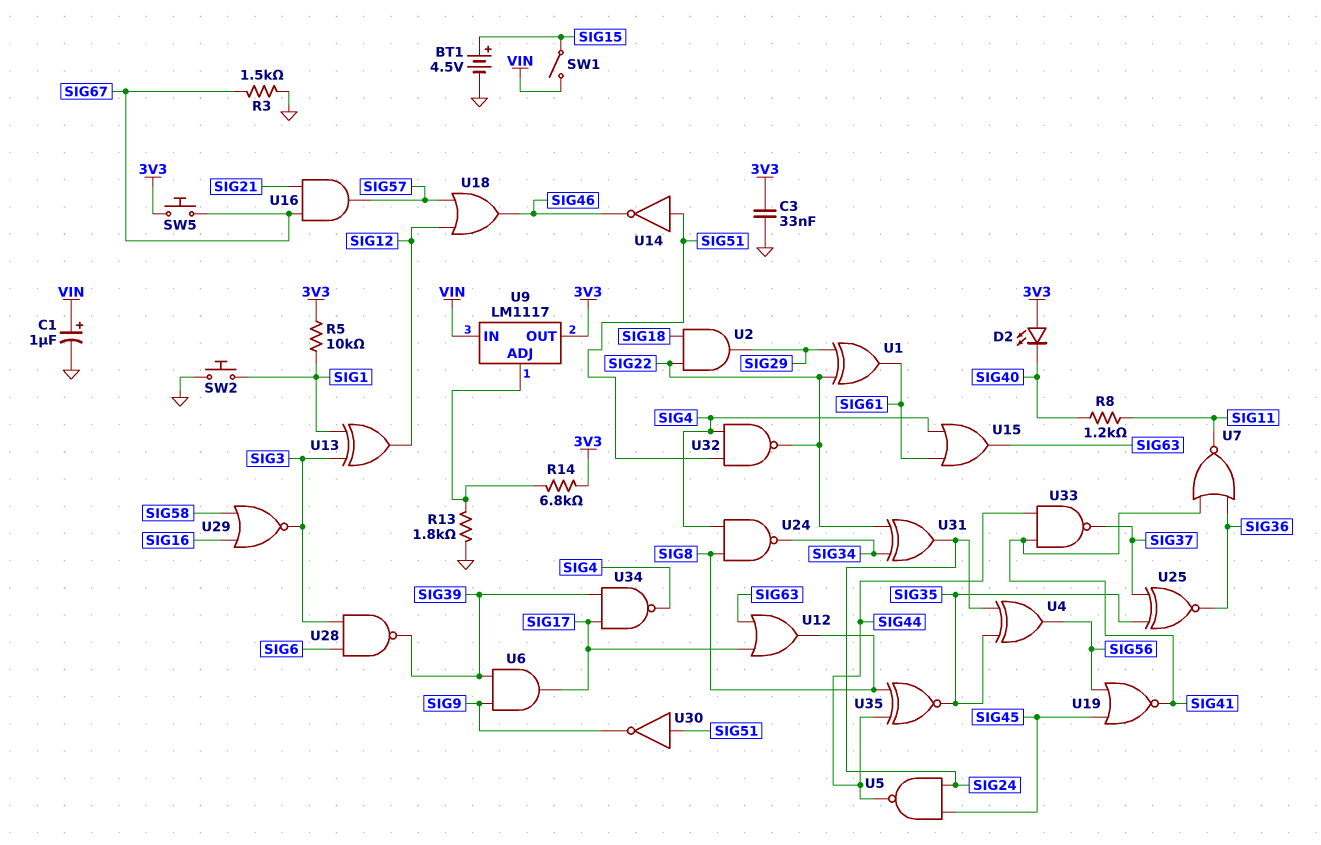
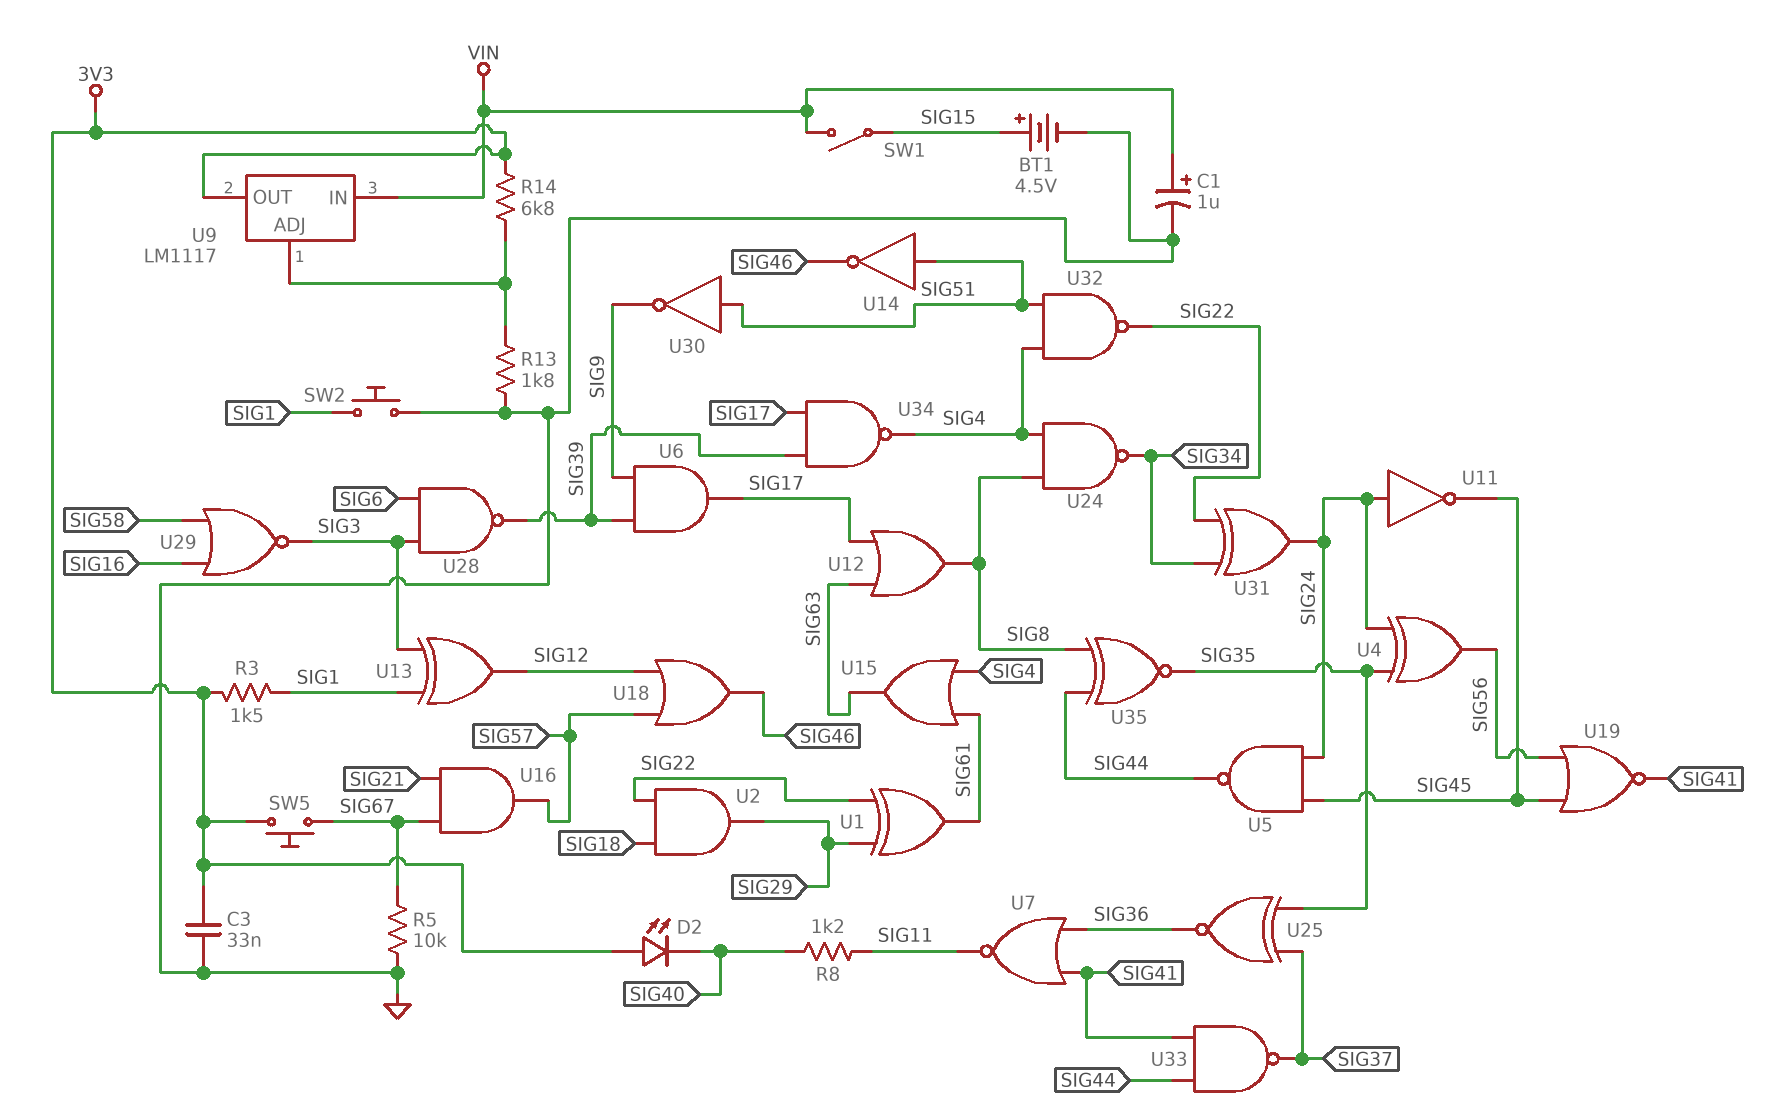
R3: 1.5k (GND, SIG67) -> 1.5k (3V3, SIG1)
R5: 10k (3V3, SIG1) -> 10k (GND, SIG67)
U11: none -> NOT (in SIG24, out SIG45)

